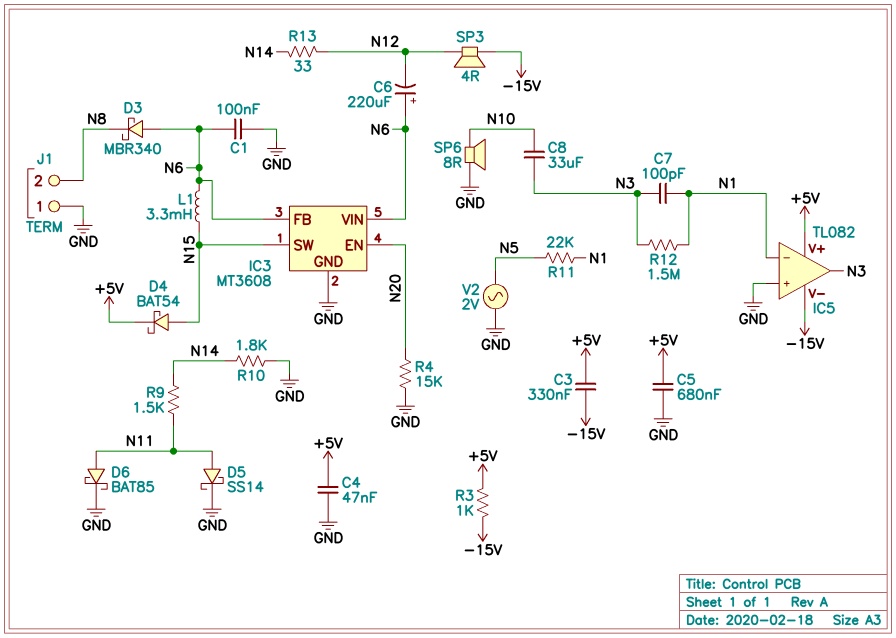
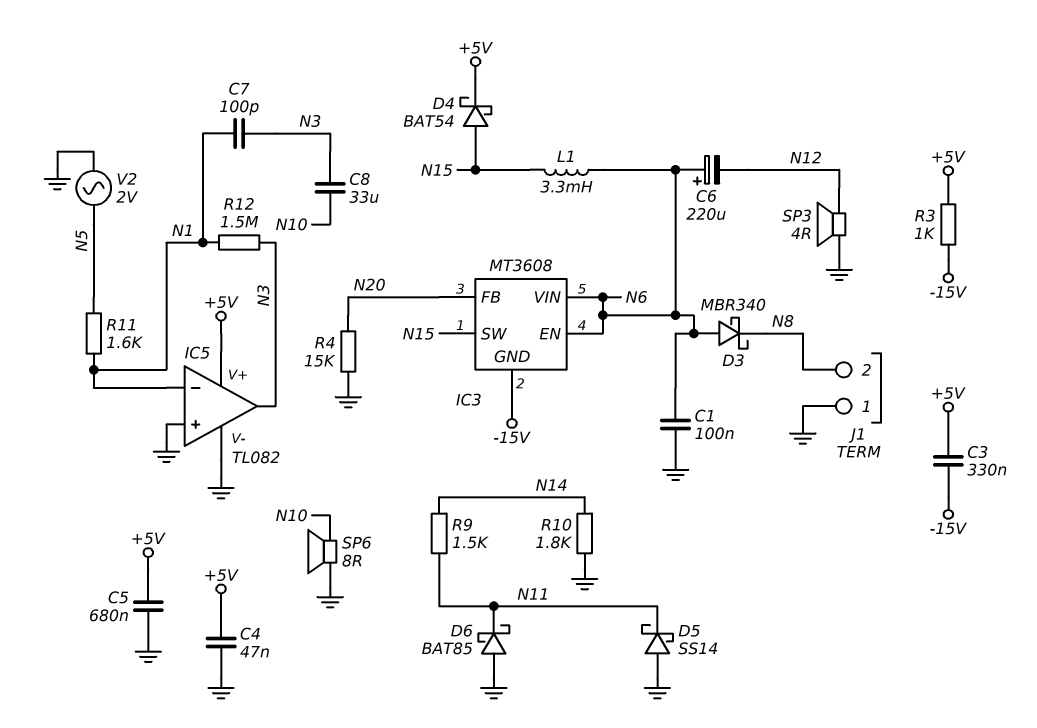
D5: schottky SS14 (A N11, K GND) -> schottky SS14 (A GND, K N11)
D6: schottky BAT85 (A N11, K GND) -> schottky BAT85 (A GND, K N11)
IC3 pin EN: N20 -> N6
IC3 pin FB: N6 -> N20
IC3 pin GND: GND -> -15V
IC5 pin V-: -15V -> GND
R11: 22k (N1, N5) -> 1.6k (N1, N5)
R13: 33 (N12, N14) -> none
SP3: speaker 4R (-15V, N12) -> speaker 4R (GND, N12)

